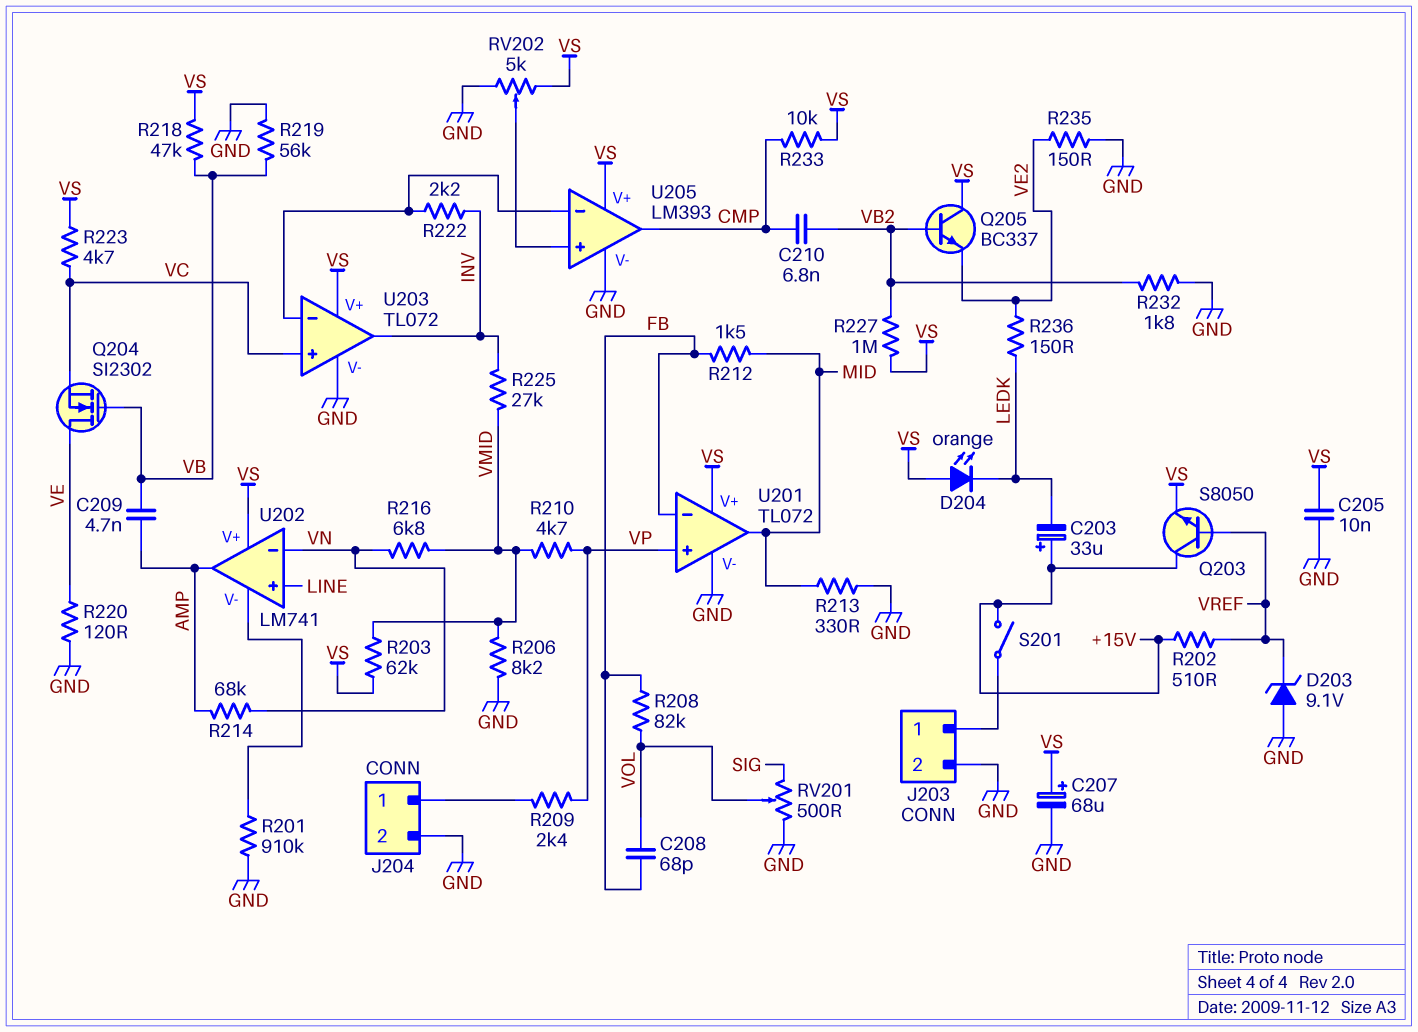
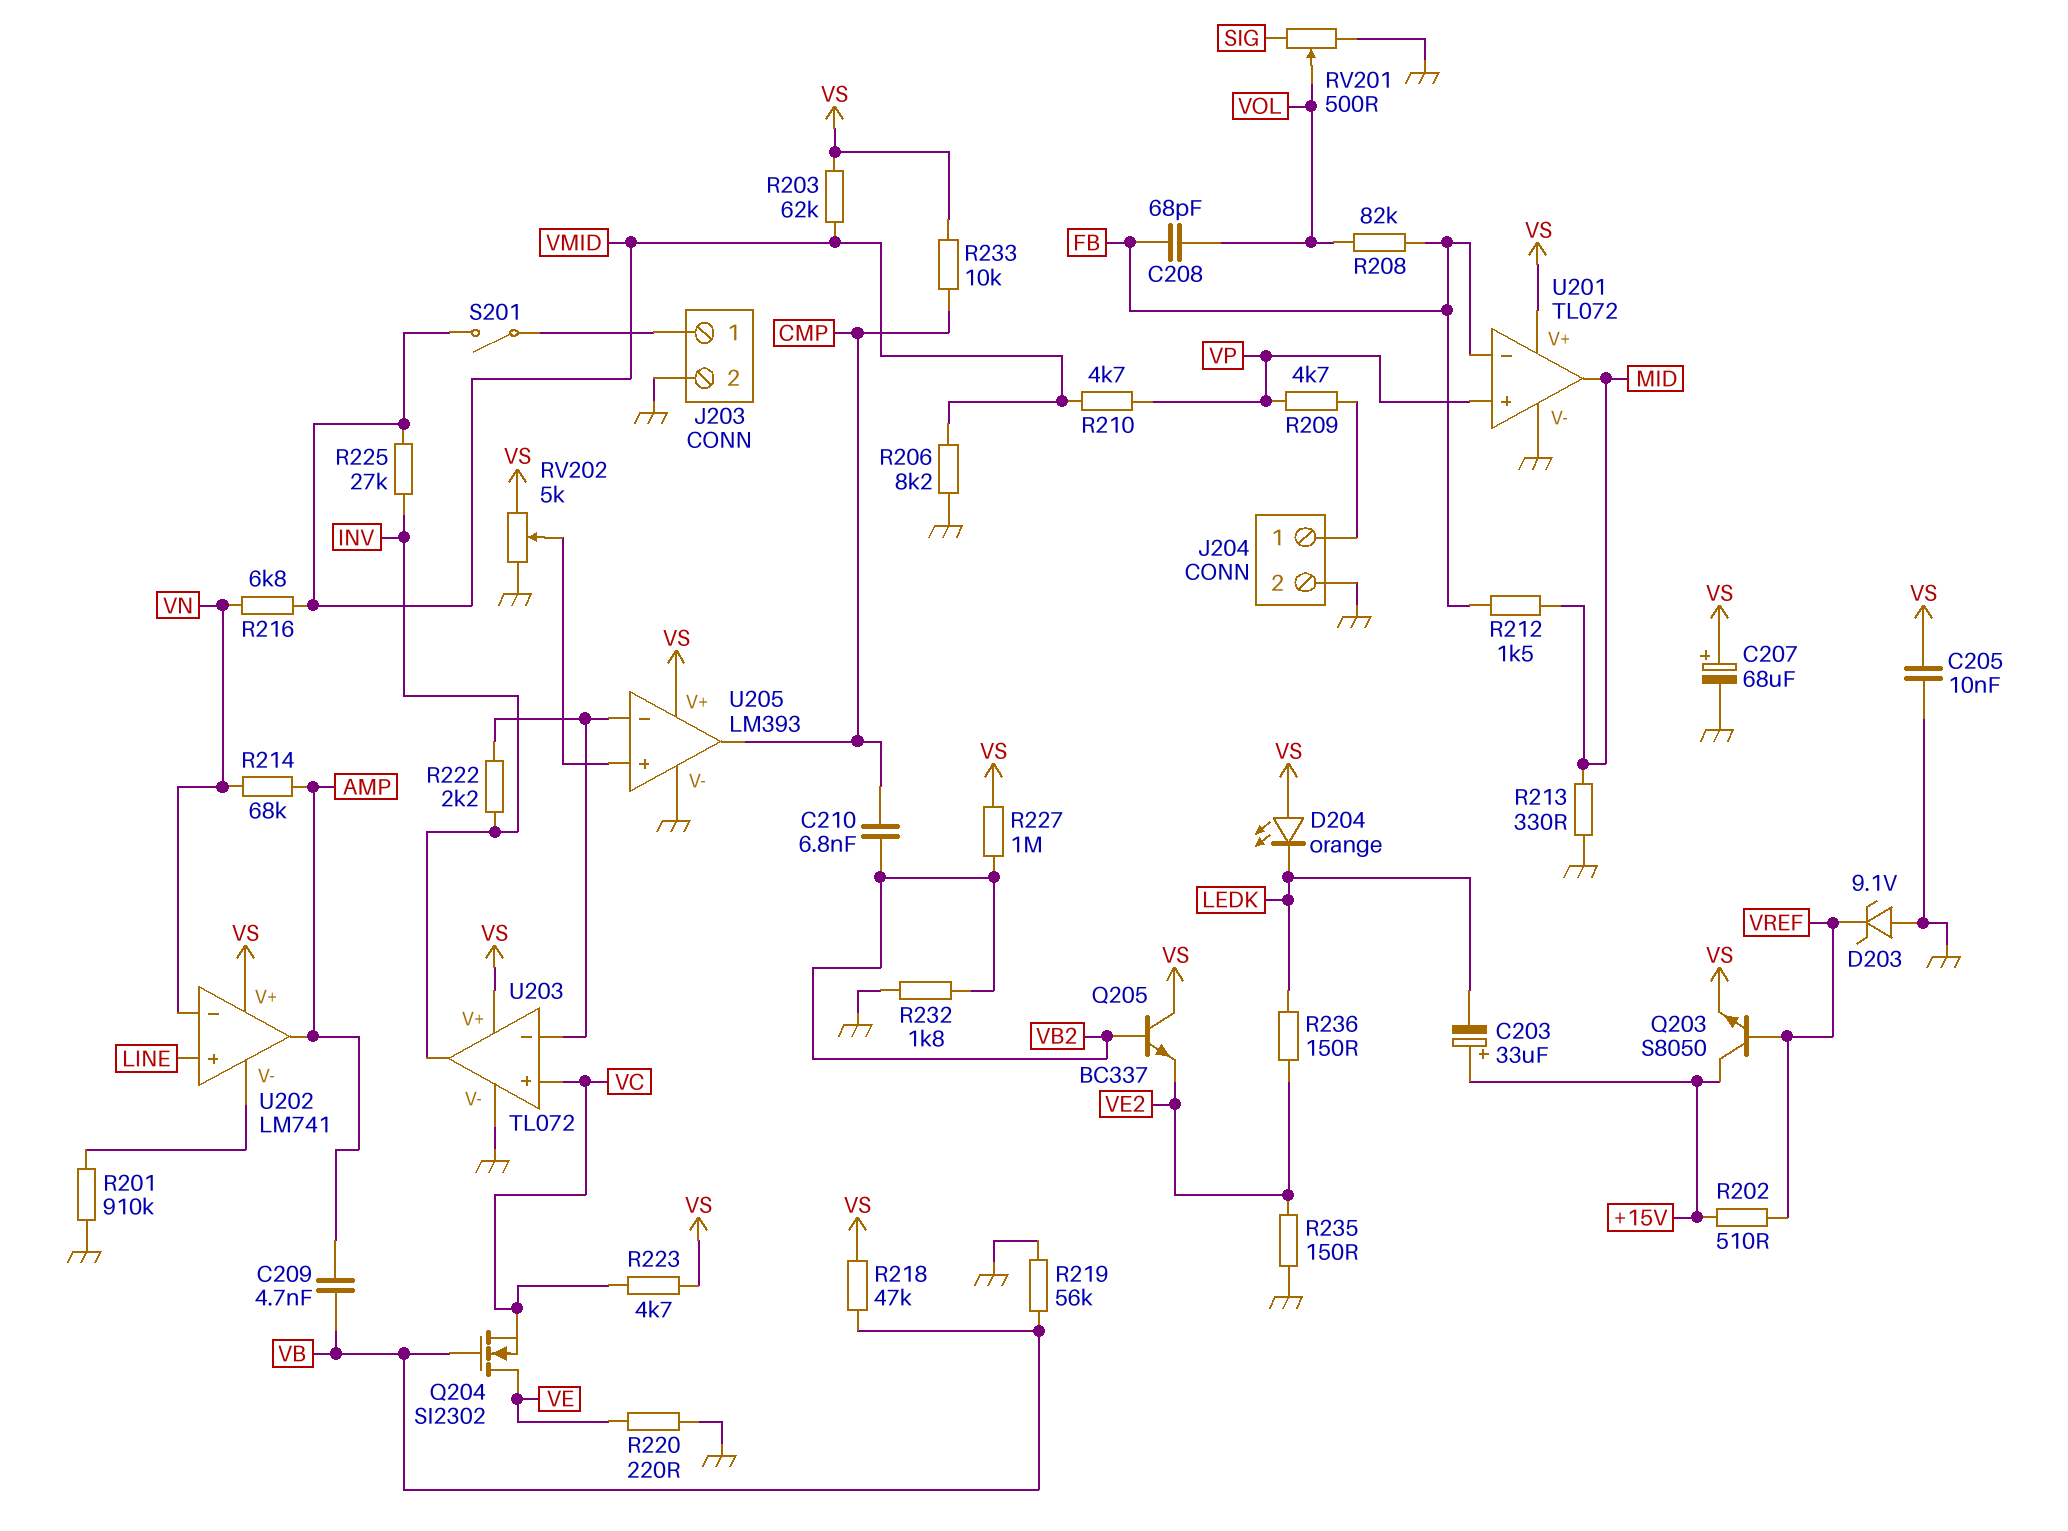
R209: 2.4k (J204/1, VP) -> 4.7k (J204/1, VP)
R220: 120 (GND, VE) -> 220 (GND, VE)
S201: switch (+15V, J203/1) -> switch (J203/1, VMID)

